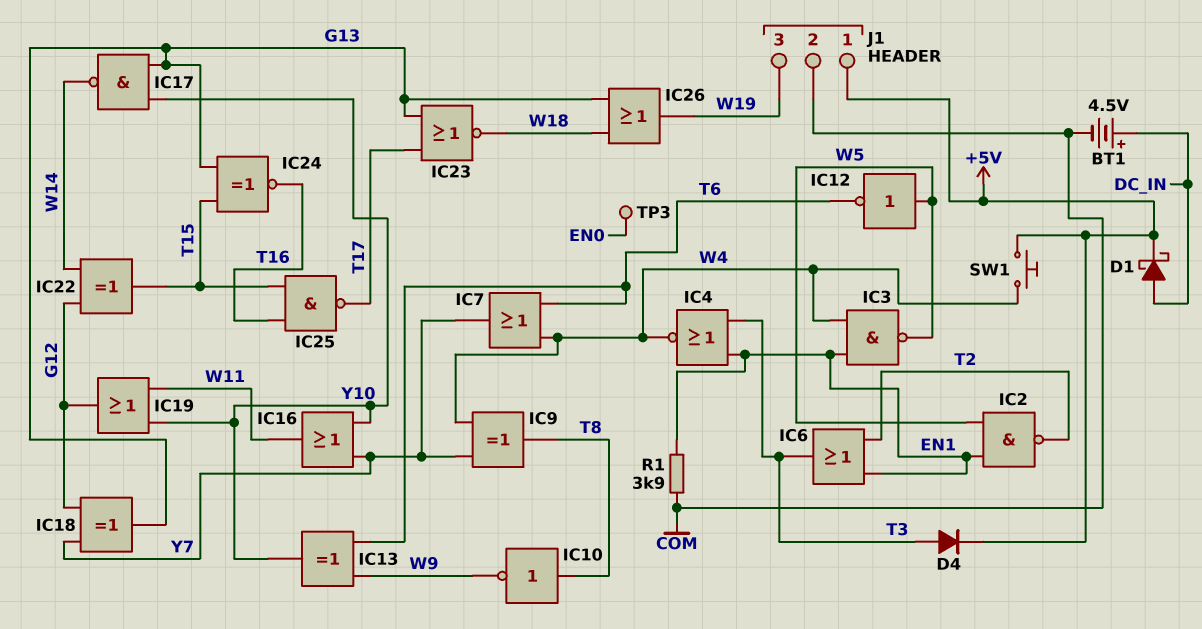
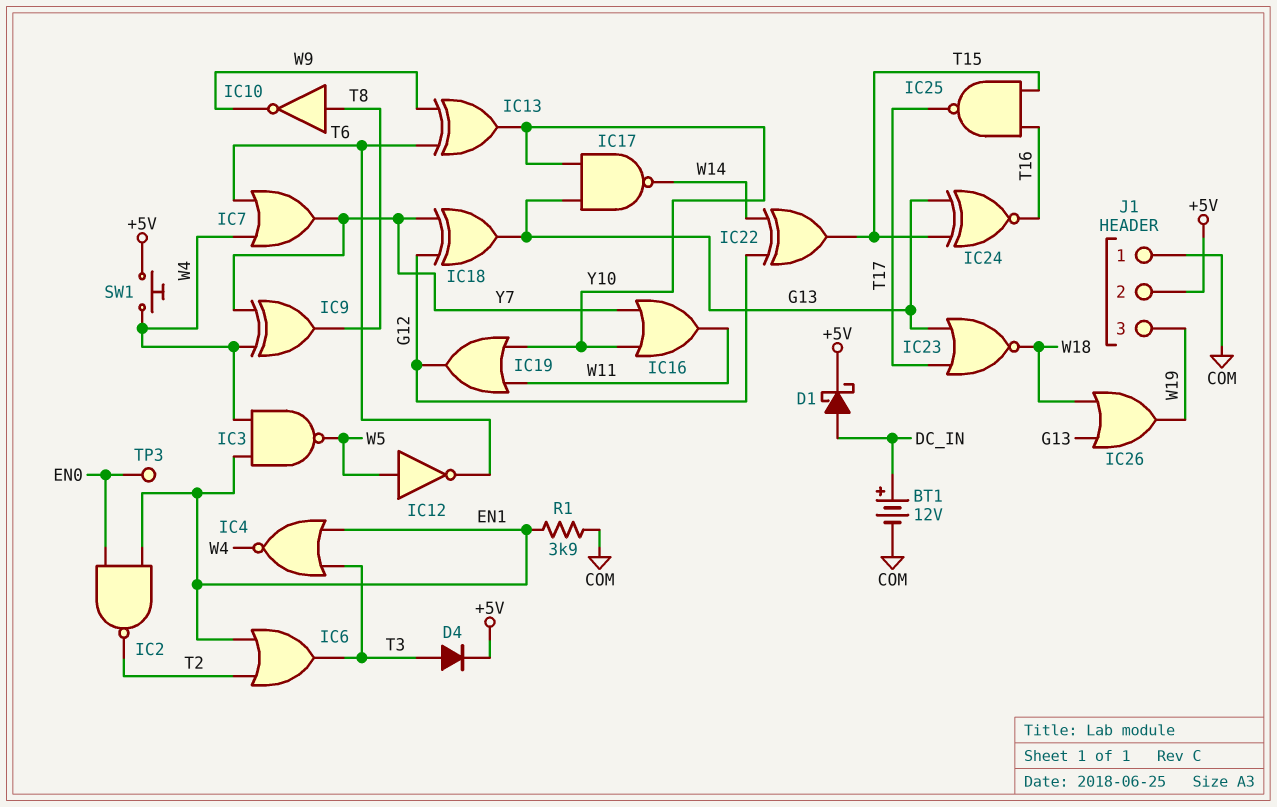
BT1: 4.5V (plus DC_IN, minus COM) -> 12V (plus DC_IN, minus COM)
IC2: NAND (in EN1, in W5, out T2) -> NAND (in EN0, in EN1, out T2)
J1 pin 1: +5V -> COM
J1 pin 2: COM -> +5V

